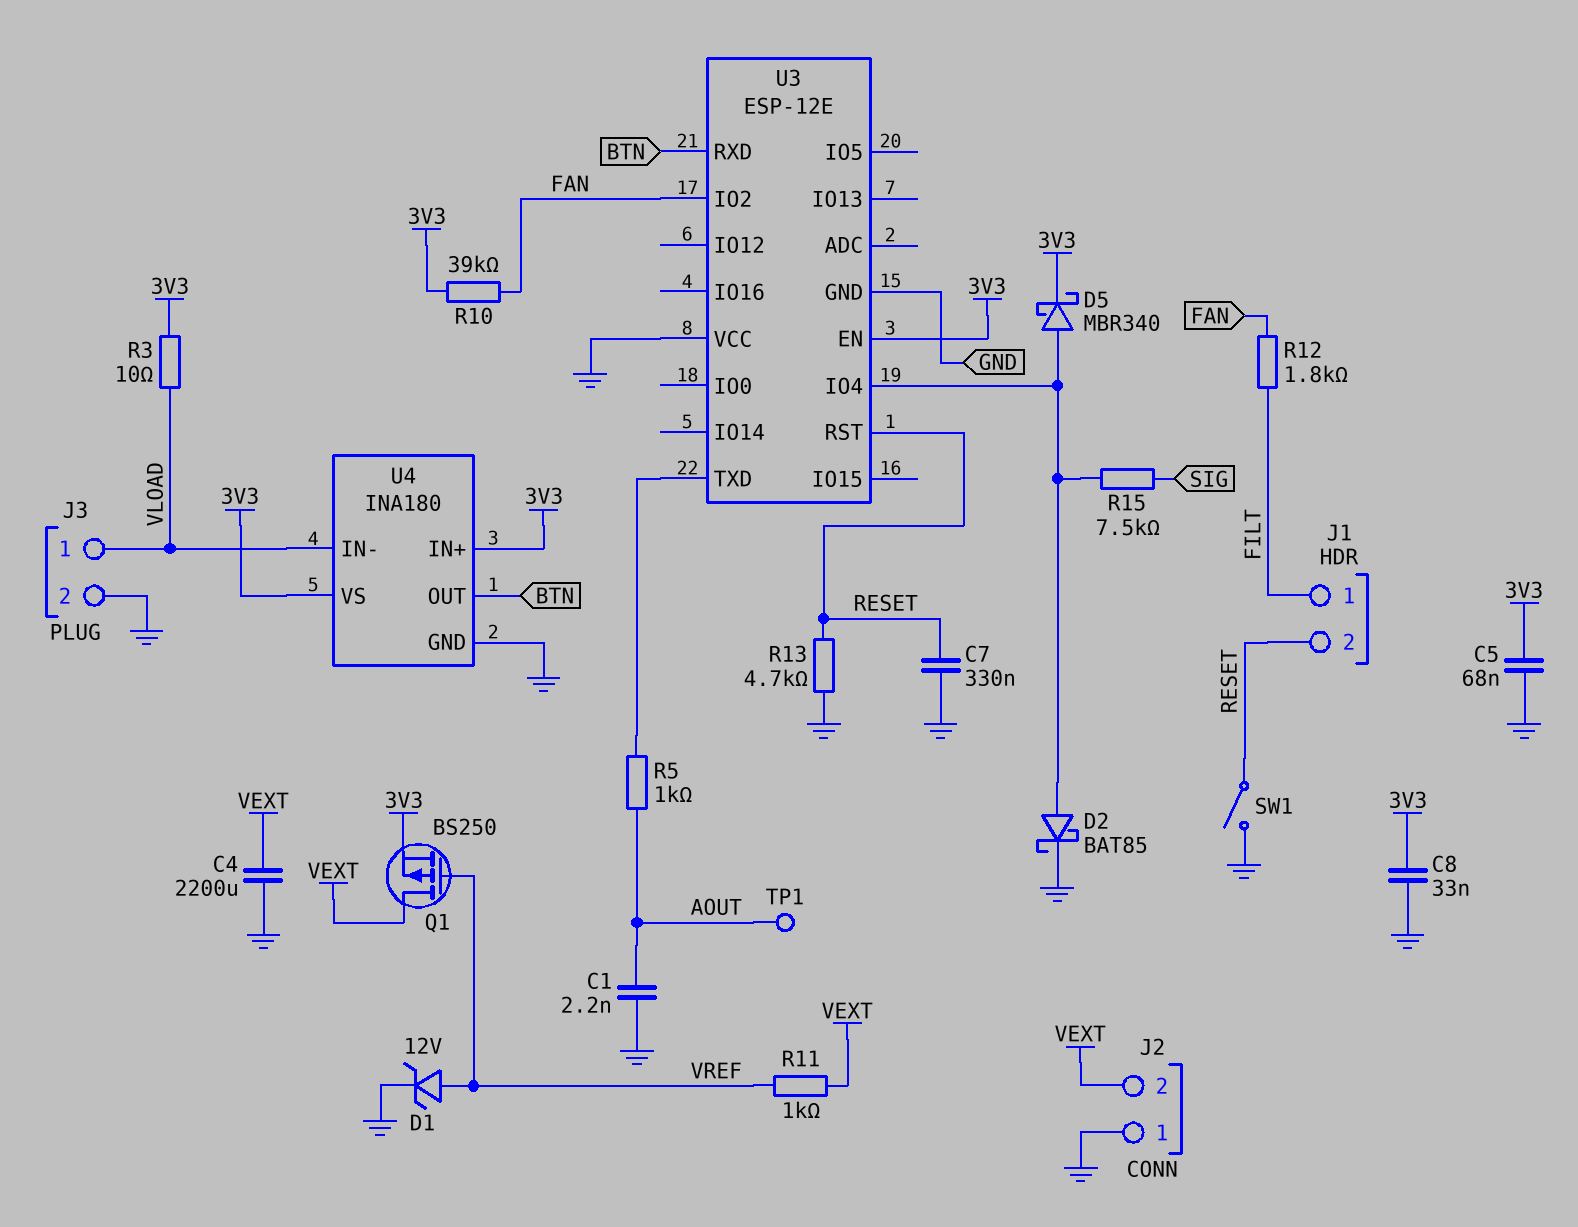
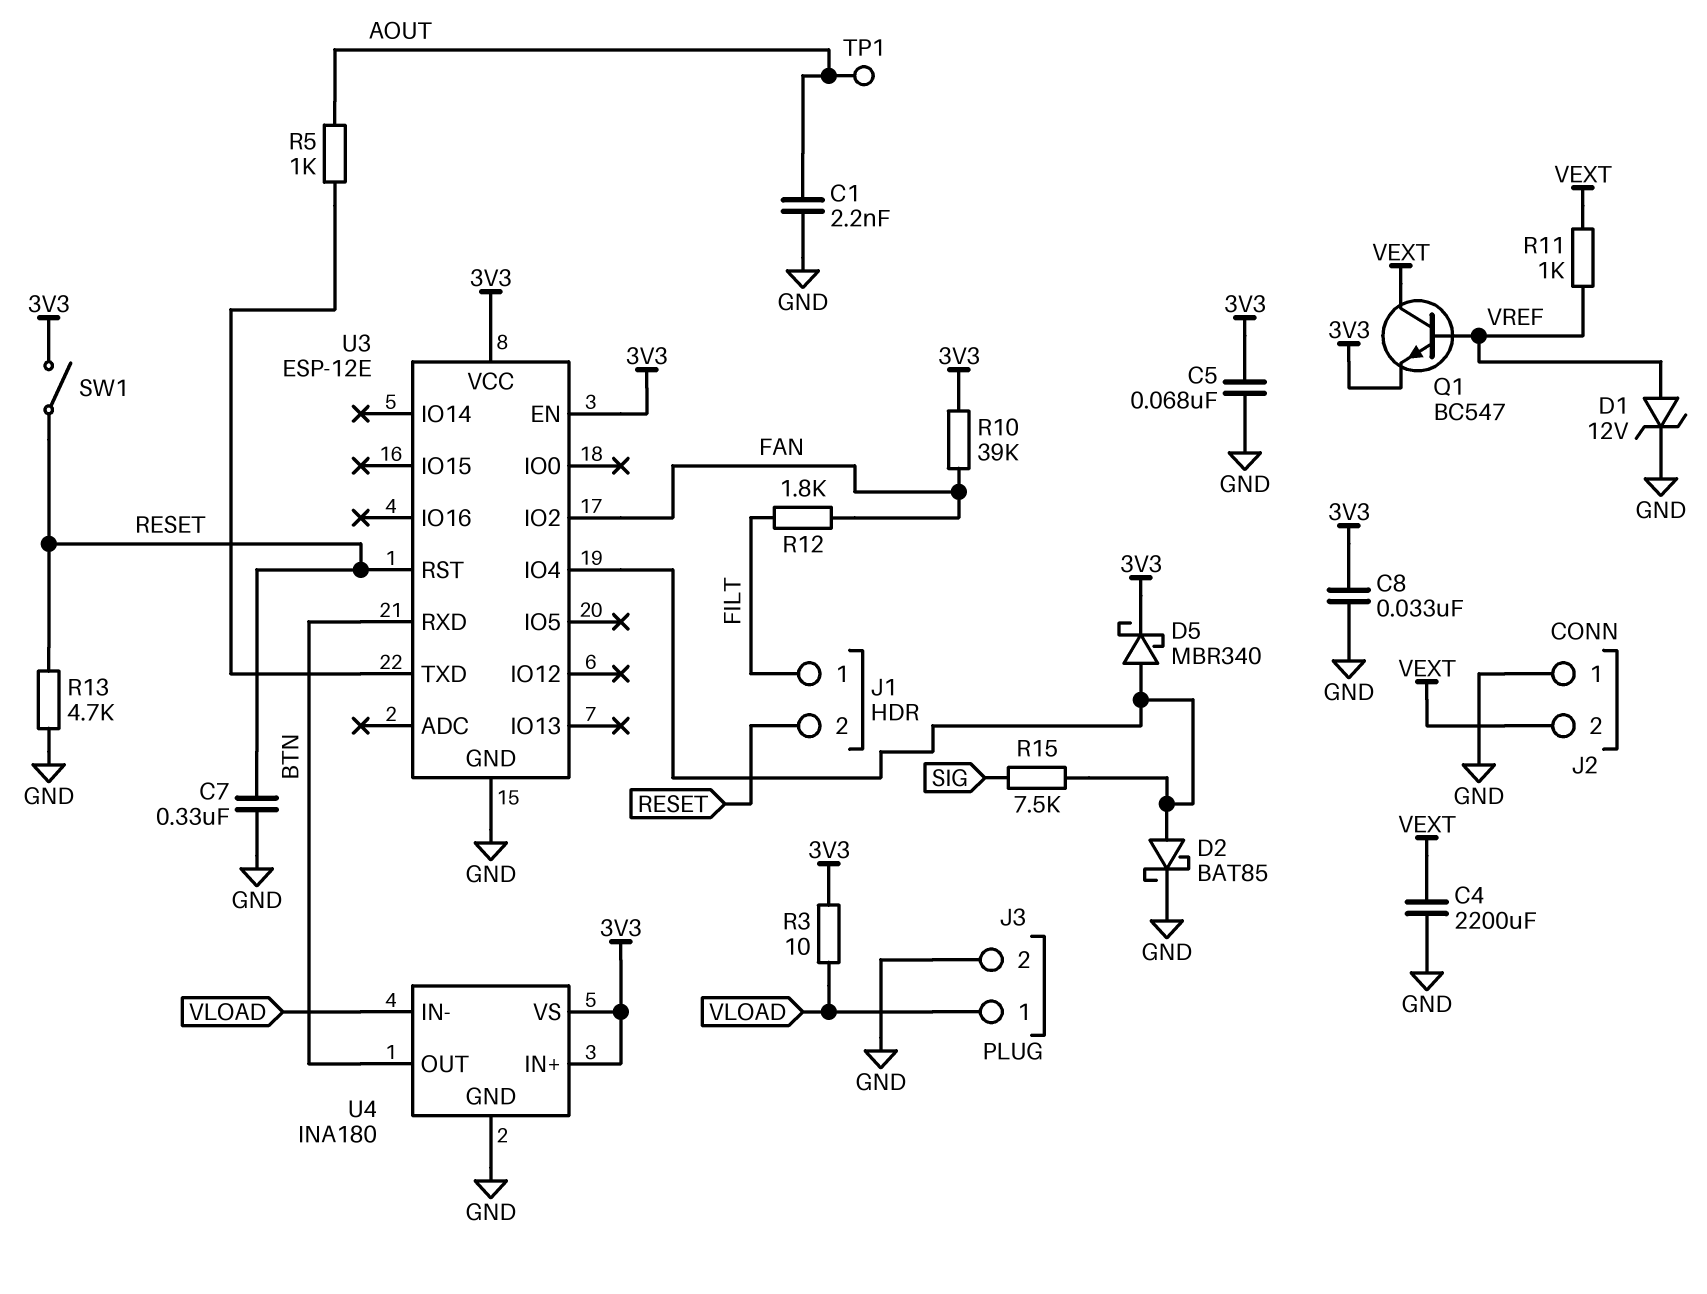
Q1: PMOS BS250 (G VREF, D VEXT, S 3V3) -> NPN BC547 (B VREF, C VEXT, E 3V3)
SW1: switch (GND, RESET) -> switch (3V3, RESET)
U3 pin VCC: GND -> 3V3

